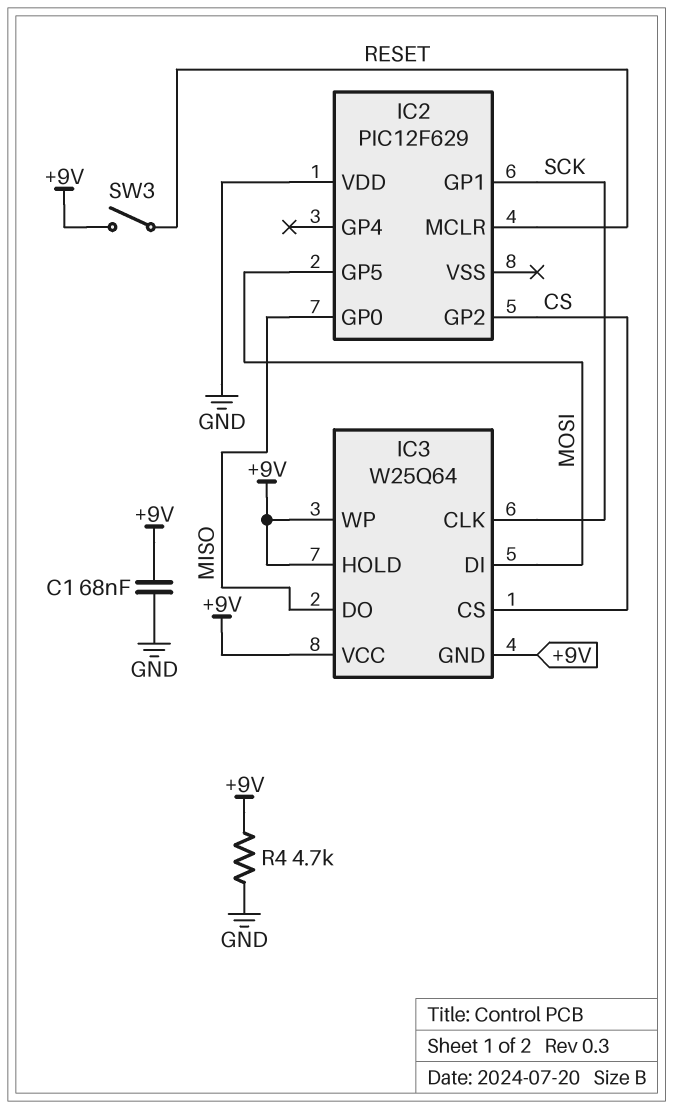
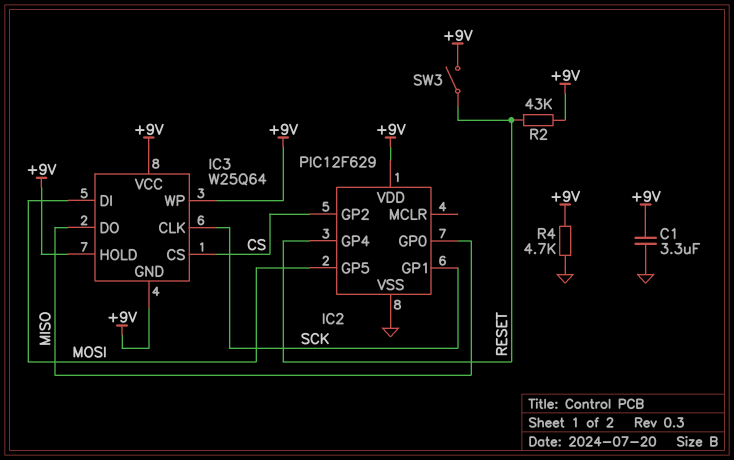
C1: 68nF (+9V, GND) -> 3.3uF (+9V, GND)
IC2 pin GP4: none -> RESET
IC2 pin MCLR: RESET -> none
IC2 pin VDD: GND -> +9V
IC2 pin VSS: none -> GND
R2: none -> 43k (+9V, RESET)

